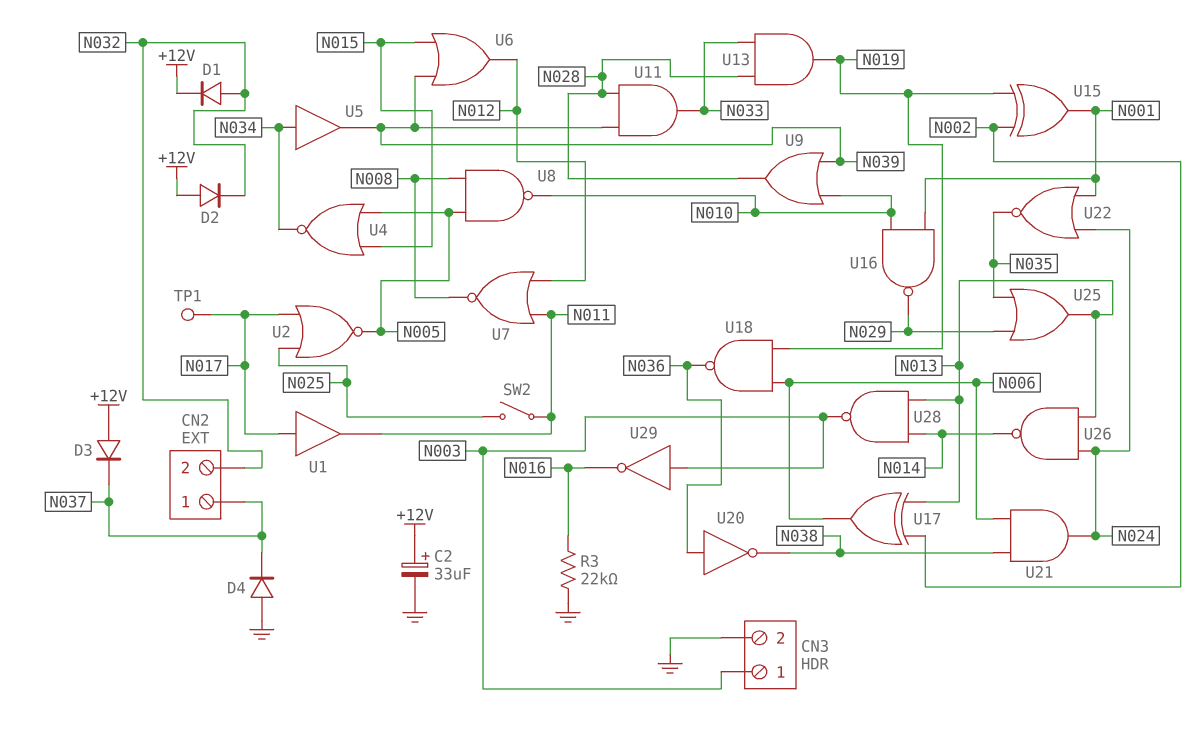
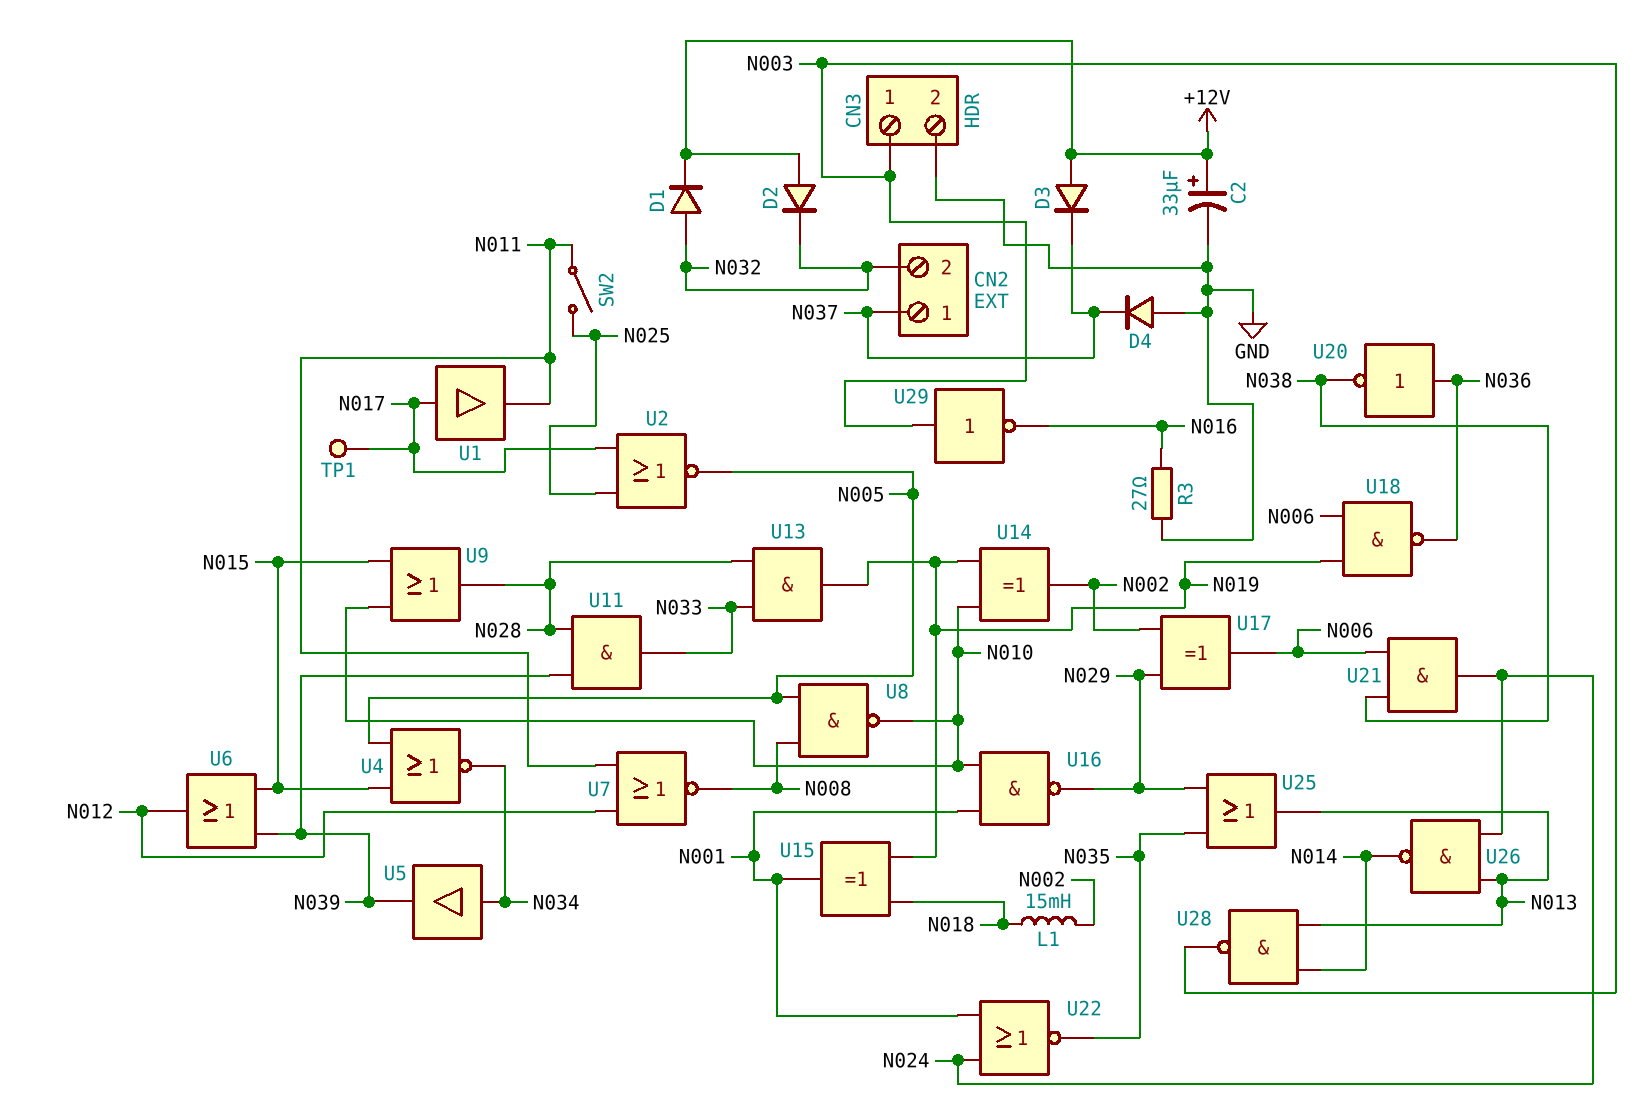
L1: none -> 15mH (N002, N018)
R3: 22k (GND, N016) -> 27 (GND, N016)
U9: OR (in N010, in N039, out N028) -> OR (in N010, in N015, out N028)
U14: none -> XOR (in N010, in N019, out N002)
U15: XOR (in N002, in N019, out N001) -> XOR (in N018, in N019, out N001)
U17: XOR (in N002, in N013, out N006) -> XOR (in N002, in N029, out N006)

